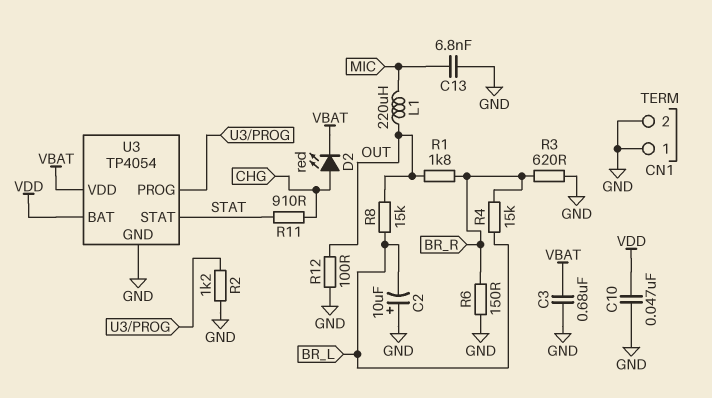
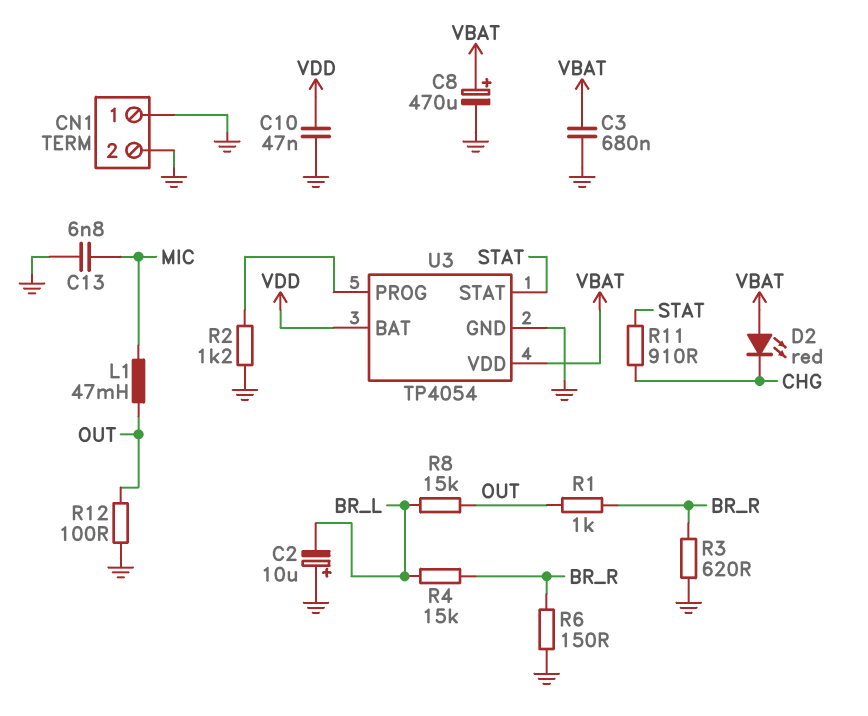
C8: none -> 470uF (plus VBAT, minus GND)
D2: LED red (A CHG, K VBAT) -> LED red (A VBAT, K CHG)
L1: 220uH (MIC, OUT) -> 47mH (MIC, OUT)
R1: 1.8k (BR_R, OUT) -> 1k (BR_R, OUT)

